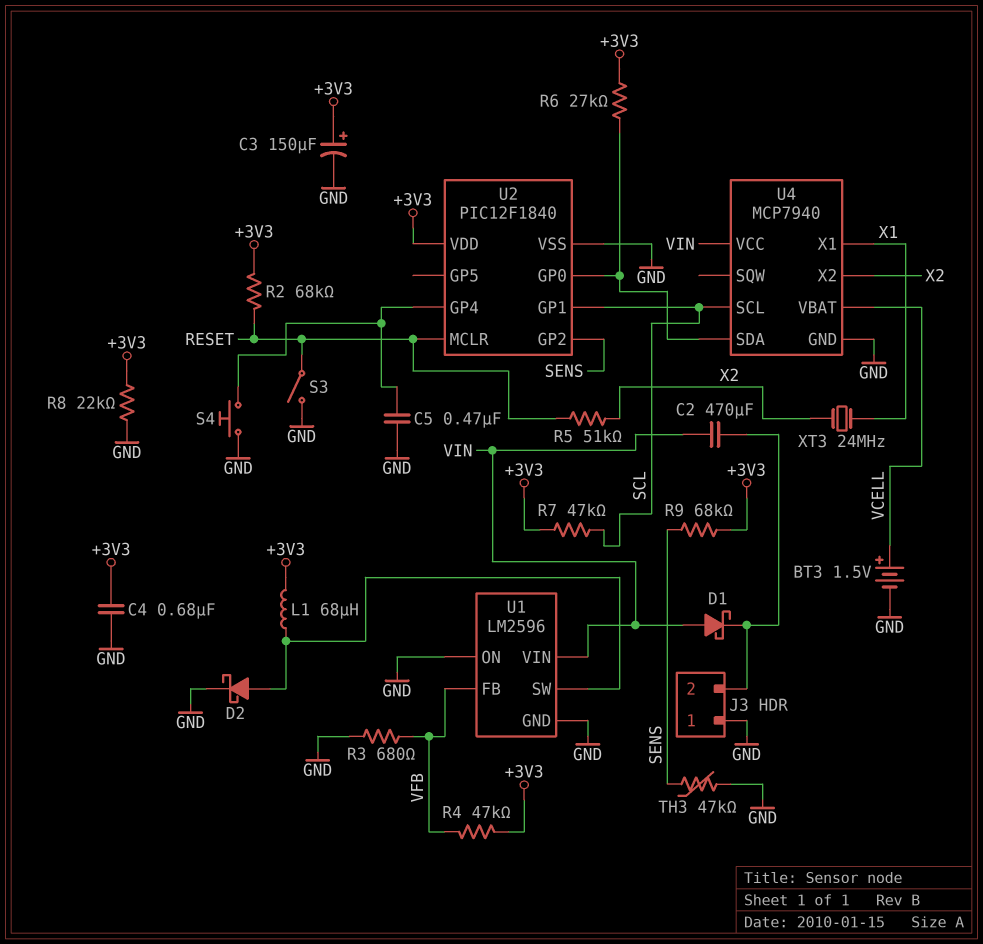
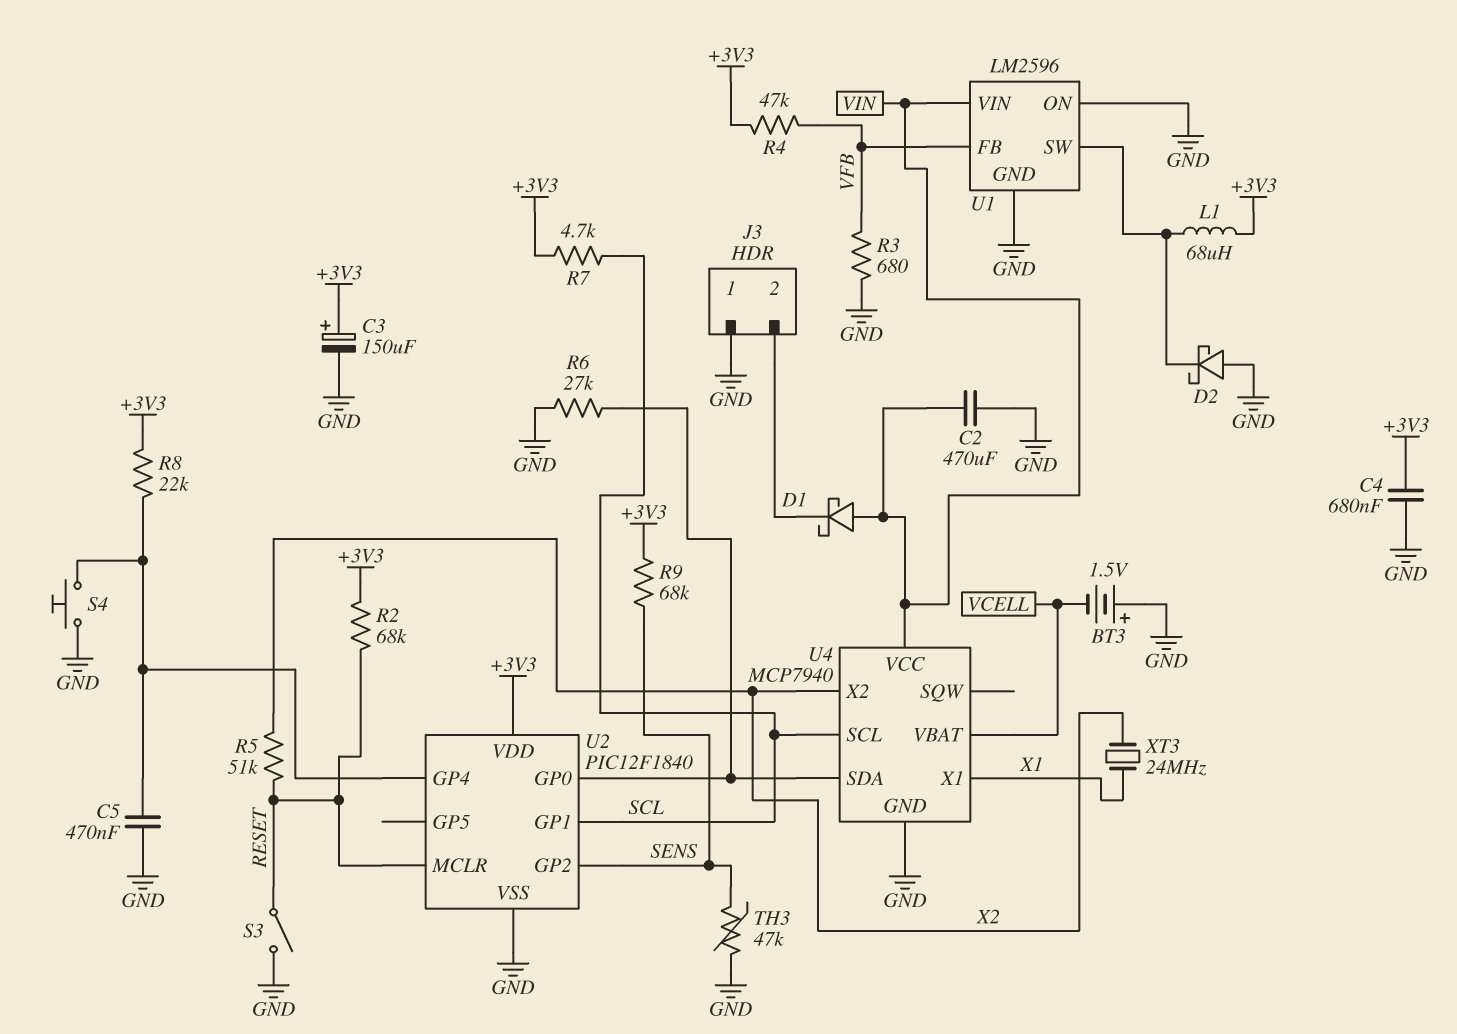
BT3: 1.5V (plus VCELL, minus GND) -> 1.5V (plus GND, minus VCELL)
C2: 470uF (J3/2, VIN) -> 470uF (GND, VIN)
D2: schottky (A U1/SW, K GND) -> schottky (A GND, K U1/SW)
R6: 27k (+3V3, U2/GP0) -> 27k (GND, U2/GP0)
R7: 47k (+3V3, SCL) -> 4.7k (+3V3, SCL)
R8: 22k (+3V3, GND) -> 22k (+3V3, U2/GP4)

